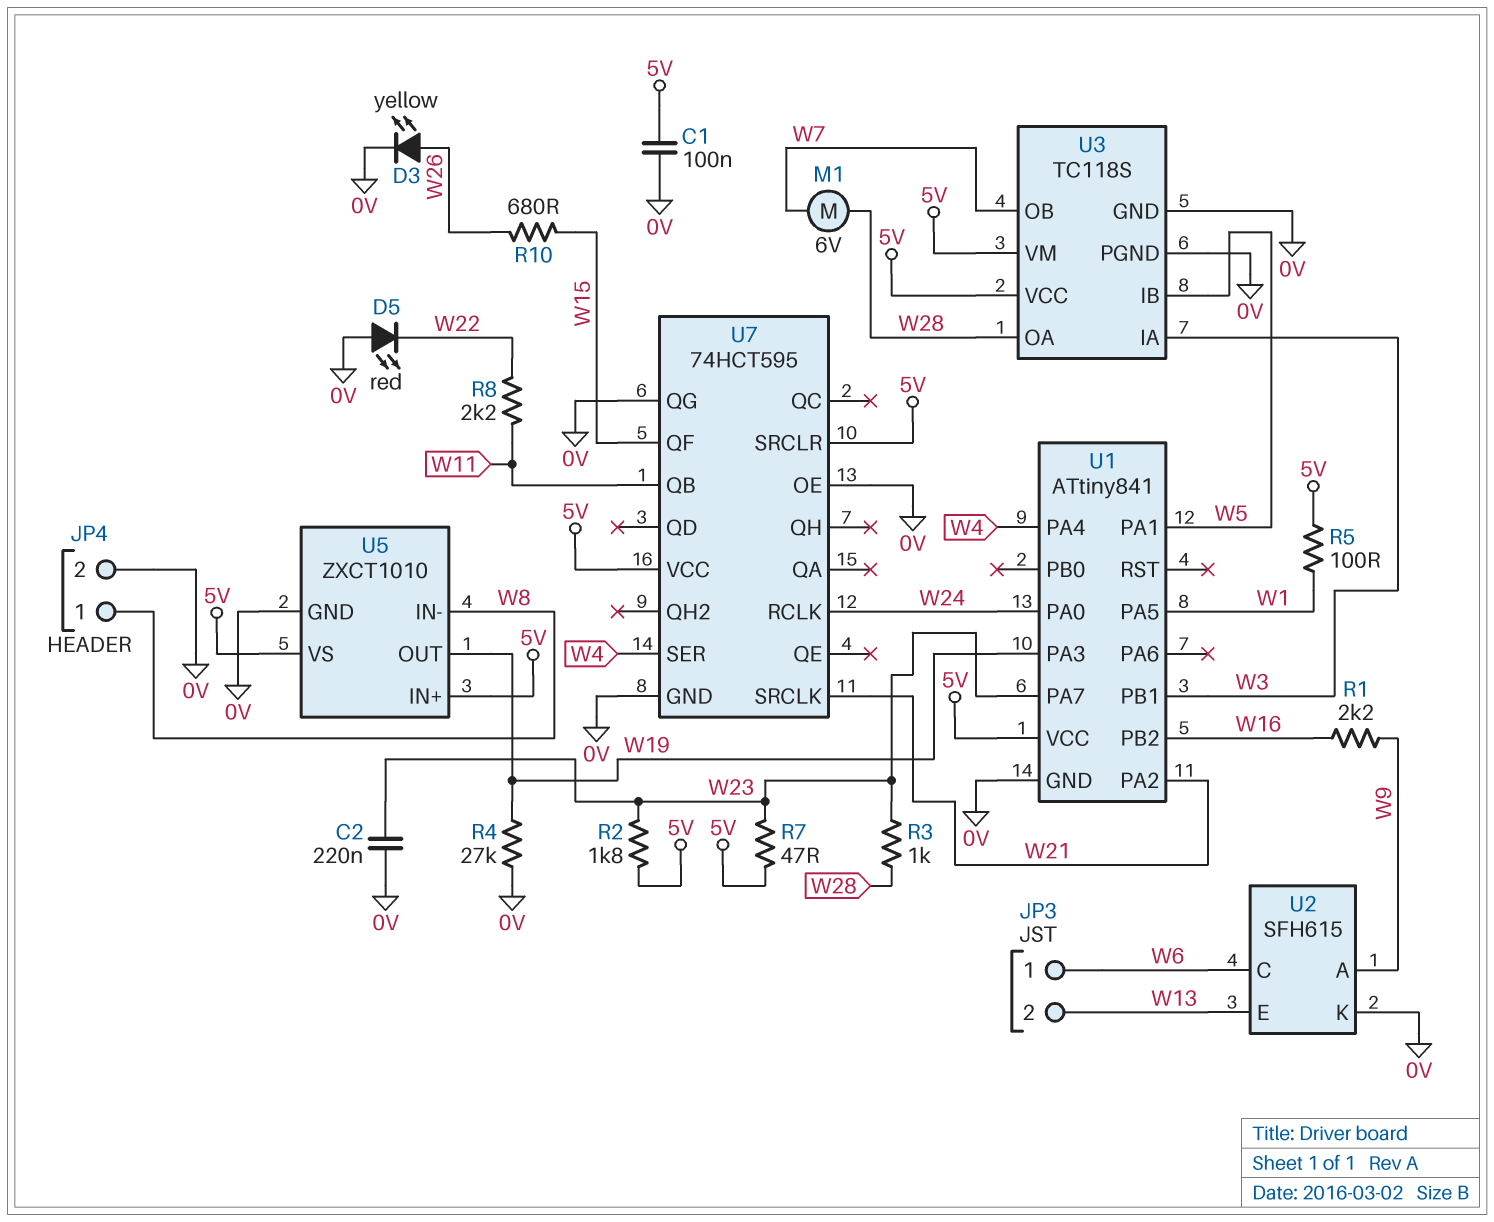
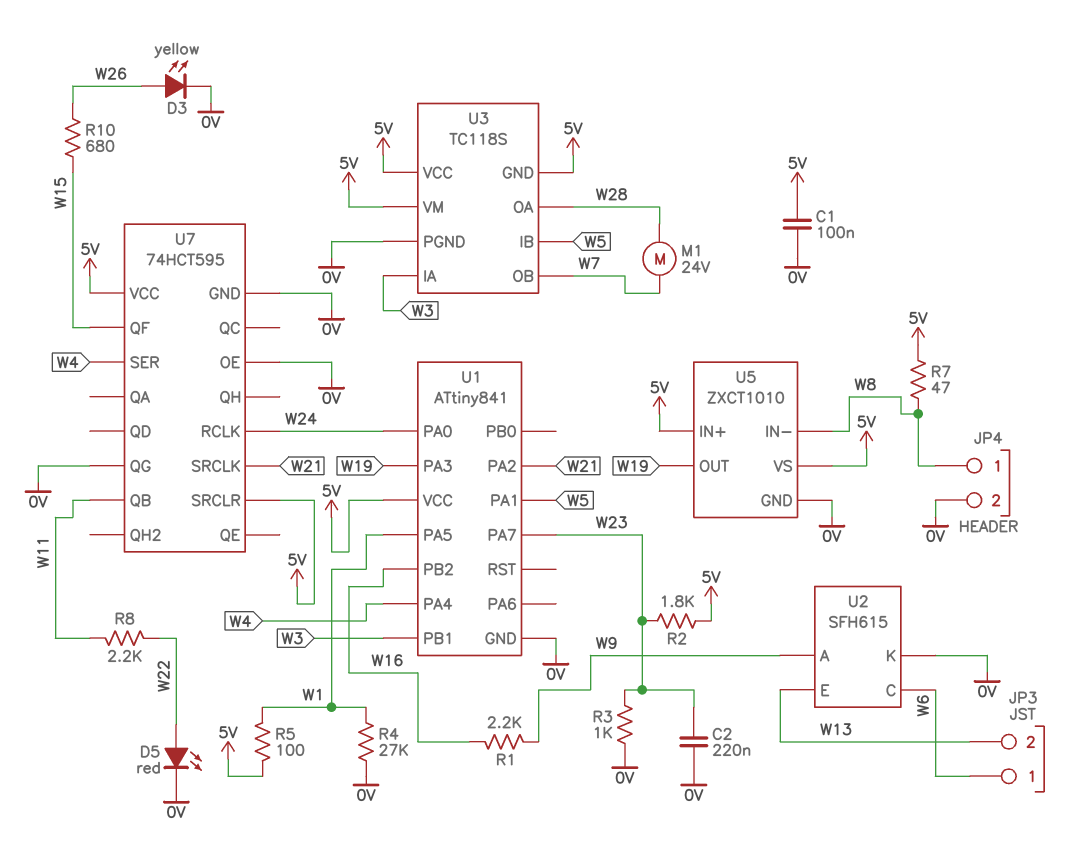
D5: LED red (A 0V, K W22) -> LED red (A W22, K 0V)
M1: motor 6V (W7, W28) -> motor 24V (W7, W28)
R3: 1k (W23, W28) -> 1k (0V, W23)
R4: 27k (0V, W19) -> 27k (0V, W1)
R7: 47 (5V, W23) -> 47 (5V, W8)
U3 pin GND: 0V -> 5V

